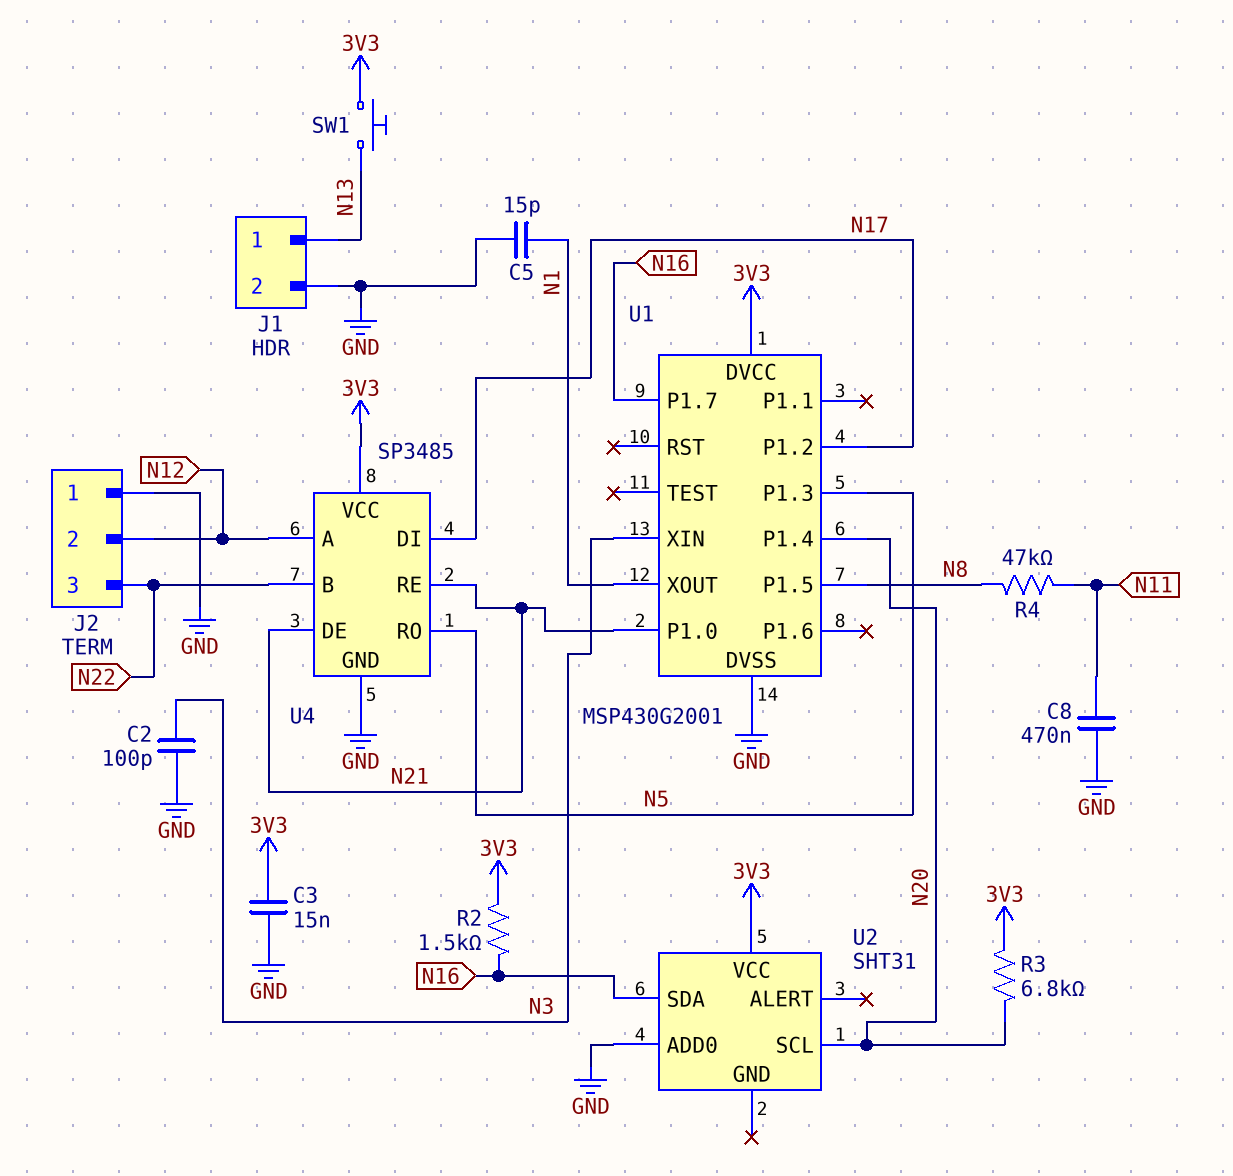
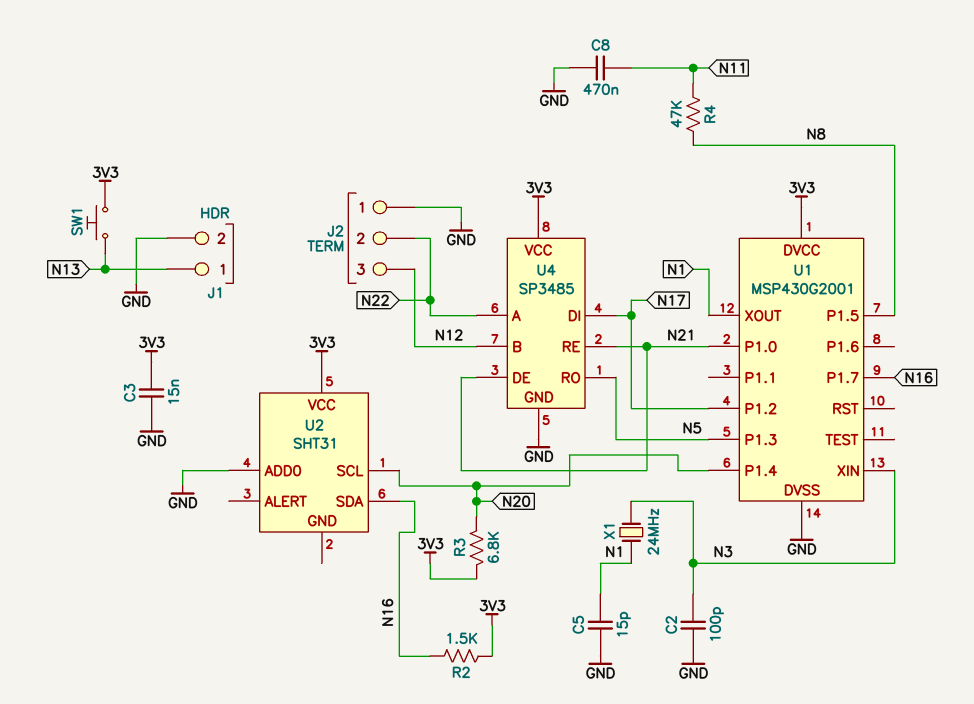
J2 pin 2: N12 -> N22
J2 pin 3: N22 -> N12
U4 pin A: N12 -> N22
U4 pin B: N22 -> N12
X1: none -> 24MHz (N1, N3)

